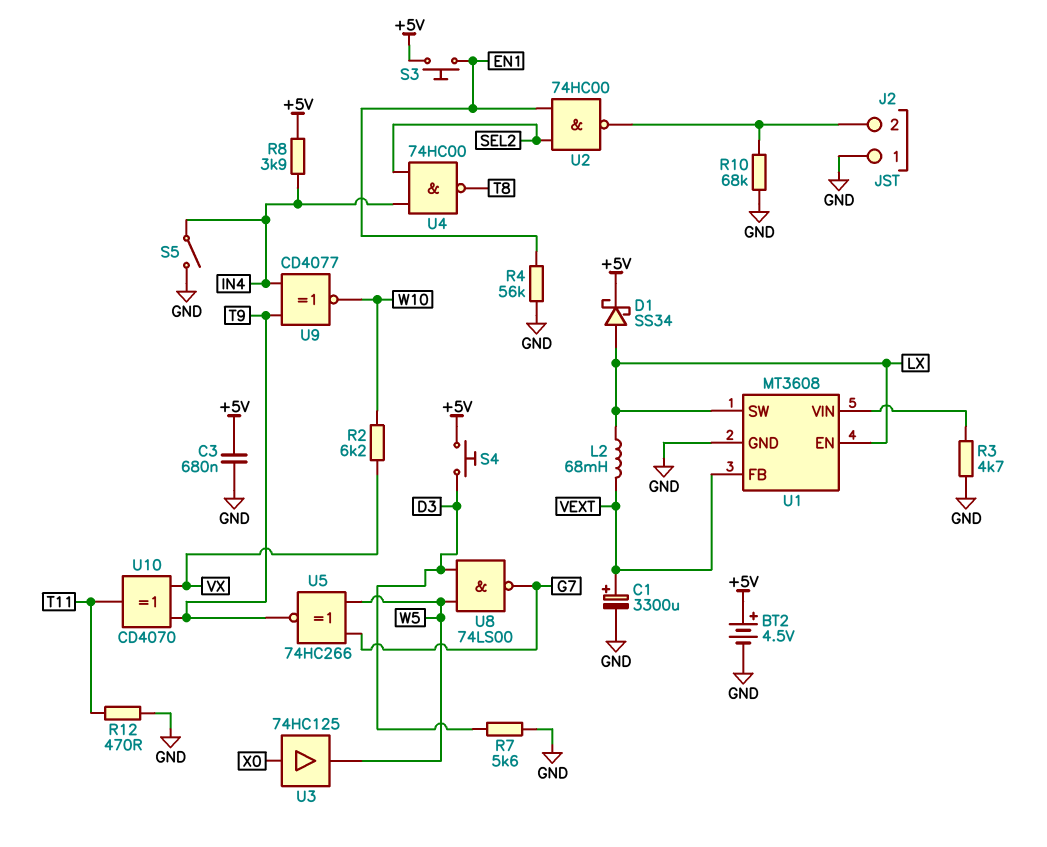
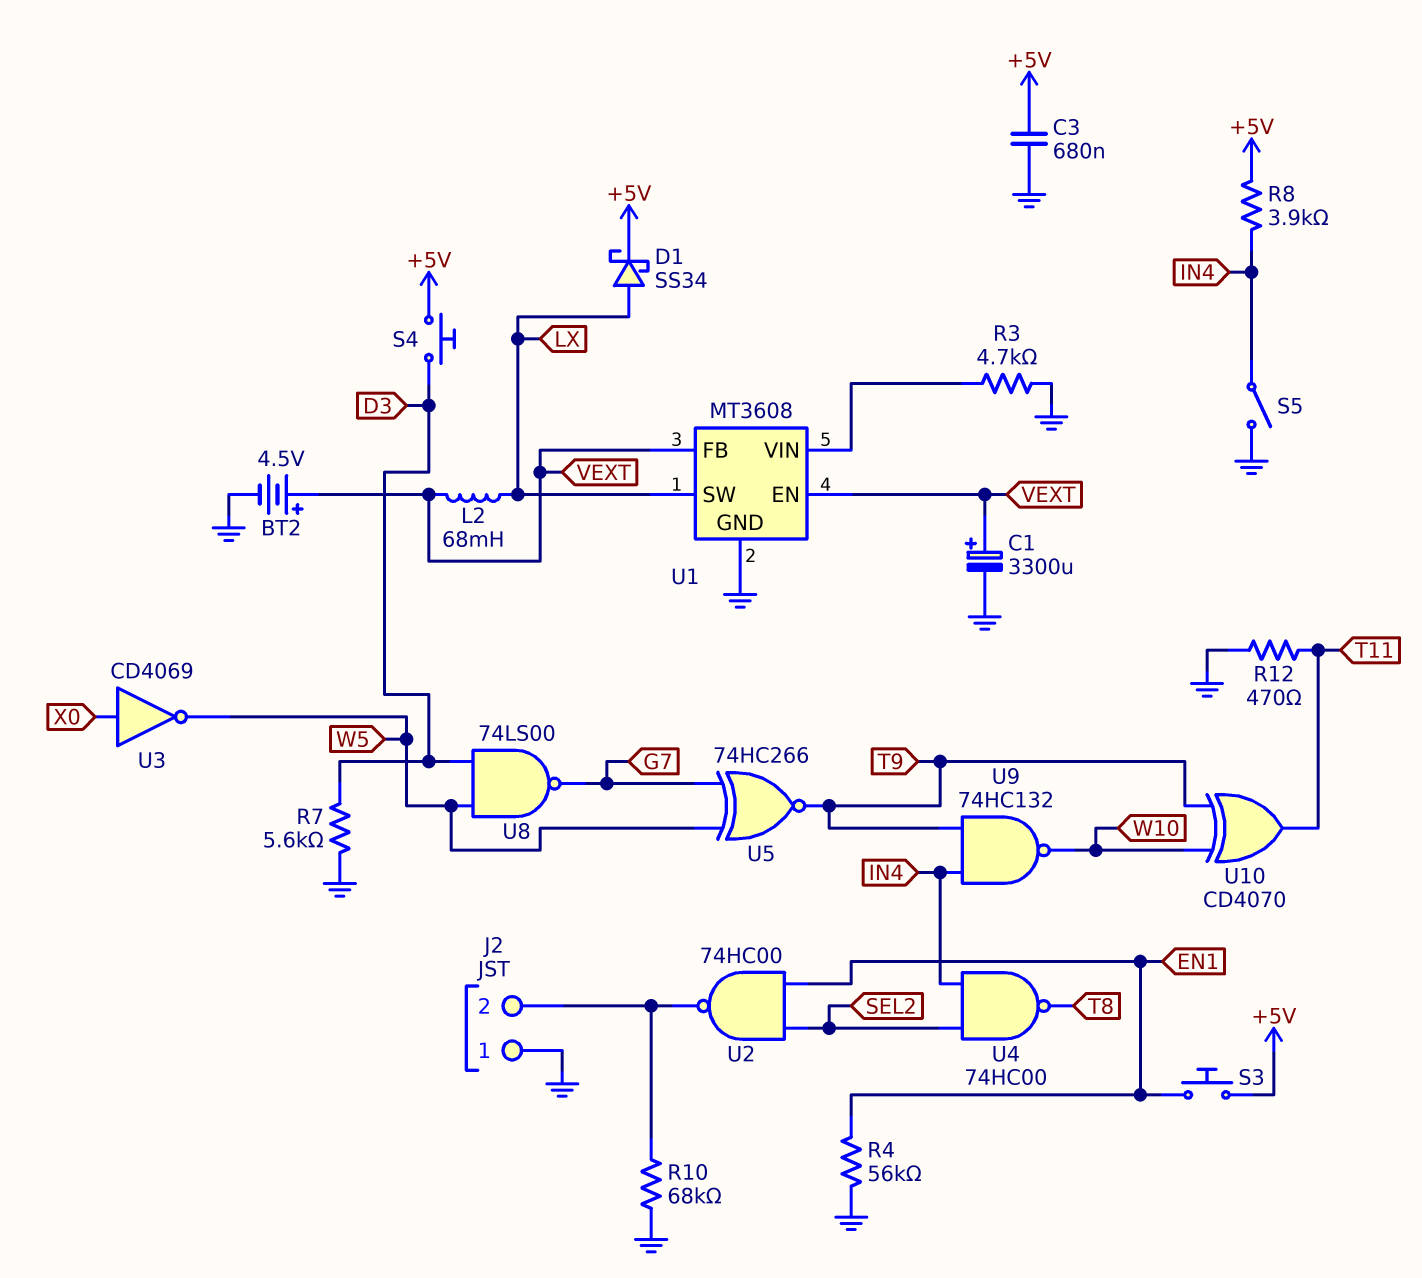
BT2: 4.5V (plus +5V, minus GND) -> 4.5V (plus VEXT, minus GND)
R2: 6.2k (VX, W10) -> none
U1 pin EN: LX -> VEXT
U3: buffer 74HC125 (in X0, out W5) -> NOT CD4069 (in X0, out W5)
U9: XNOR CD4077 (in IN4, in T9, out W10) -> NAND 74HC132 (in IN4, in T9, out W10)
U10: XOR CD4070 (in T9, in VX, out T11) -> XOR CD4070 (in T9, in W10, out T11)

